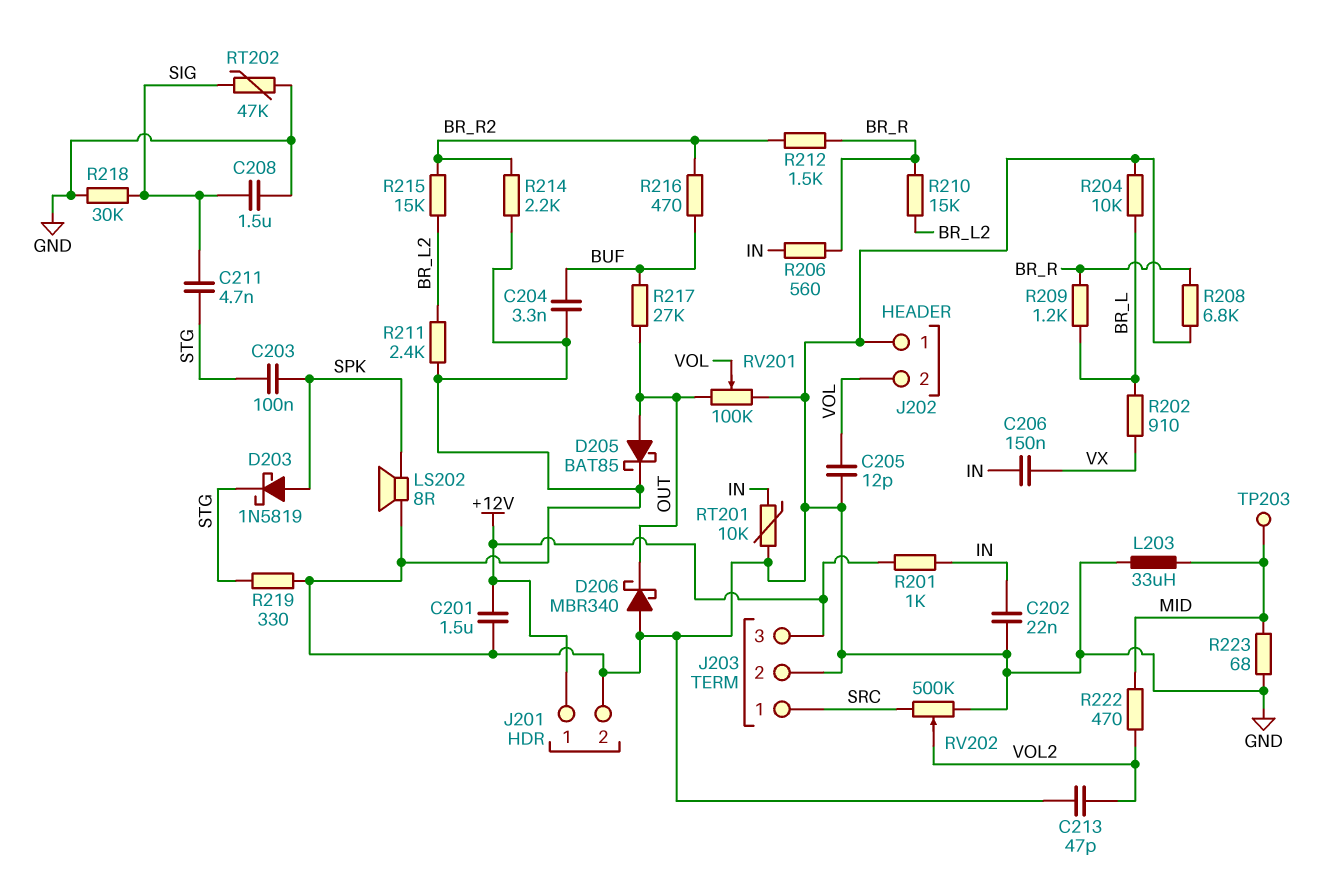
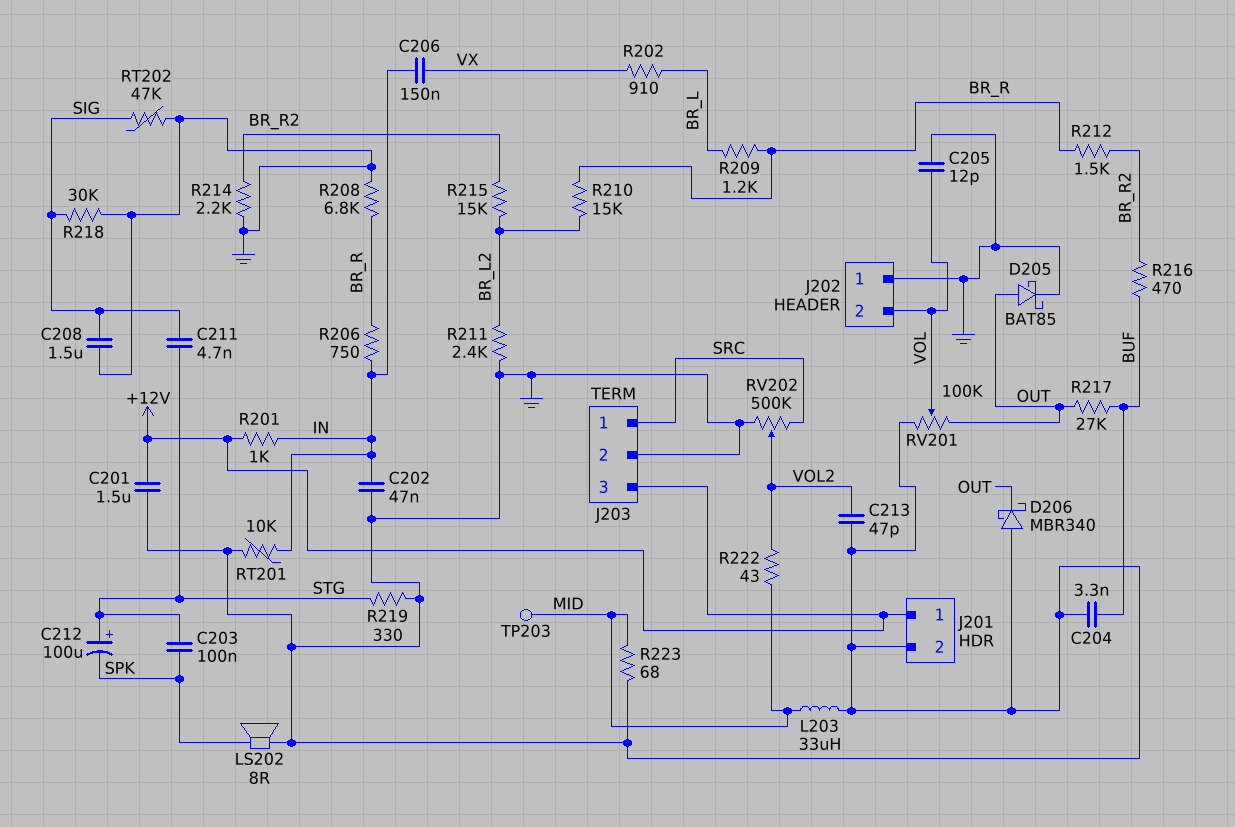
C202: 22nF (GND, IN) -> 47nF (GND, IN)
C212: none -> 100uF (plus STG, minus SPK)
D203: schottky 1N5819 (A SPK, K STG) -> none
R204: 10k (BR_L, GND) -> none
R206: 560 (BR_R, IN) -> 750 (BR_R, IN)
R222: 470 (MID, VOL2) -> 43 (MID, VOL2)

